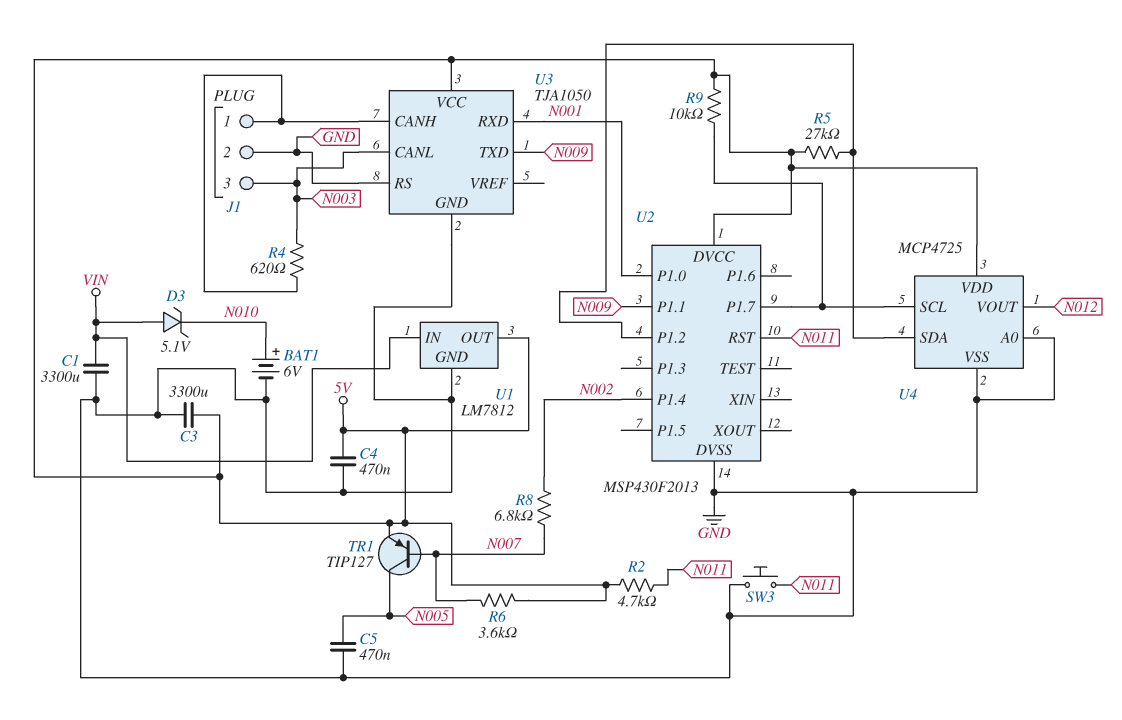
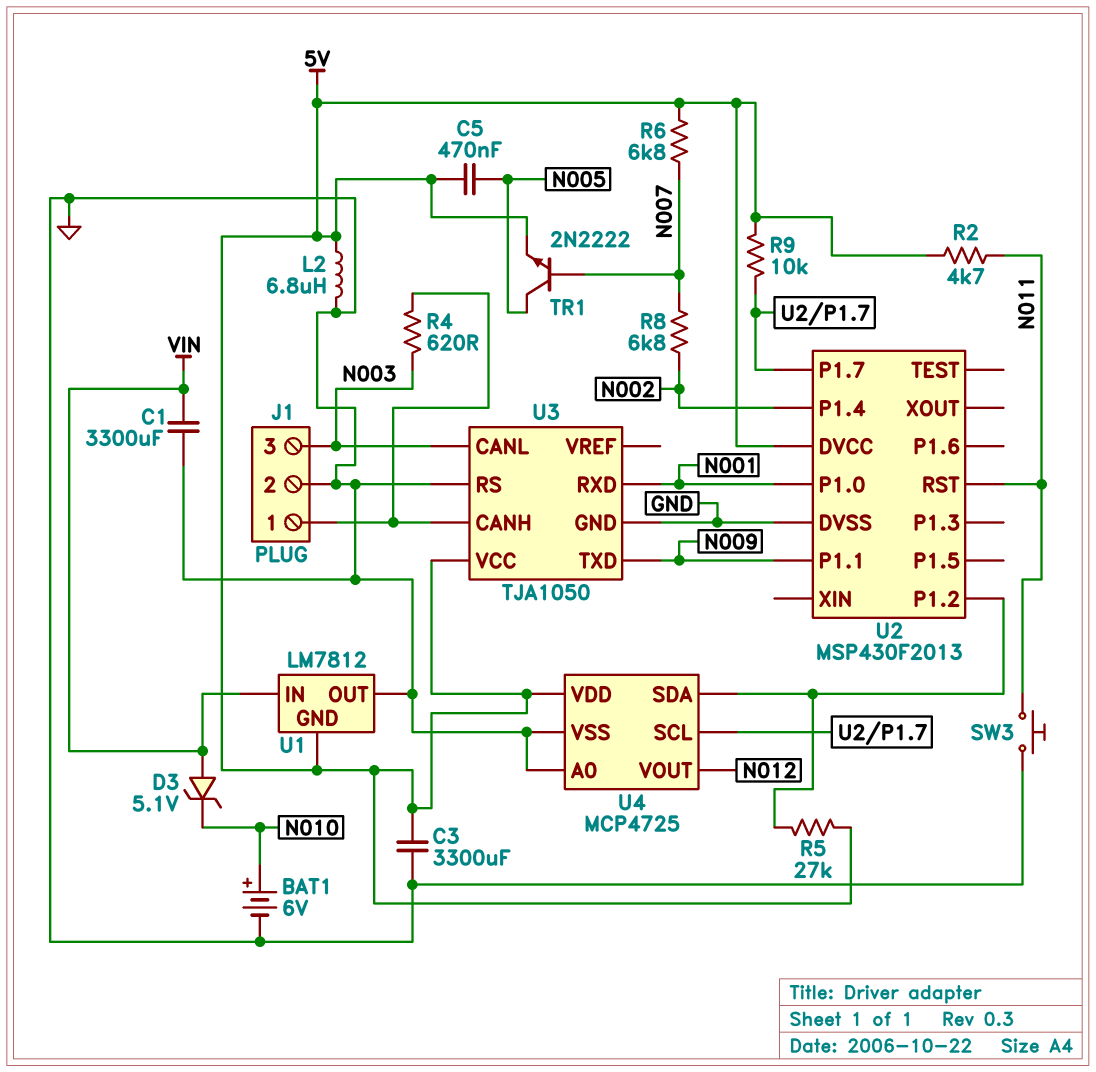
C4: 470nF (5V, GND) -> none
C5: 470nF (GND, N005) -> 470nF (5V, N005)
L2: none -> 6.8uH (5V, GND)
R6: 3.6k (5V, N007) -> 6.8k (5V, N007)
TR1: PNP TIP127 (B N007, C N005, E 5V) -> NPN 2N2222 (B N007, C N005, E 5V)
U1 pin GND: GND -> 5V
U1 pin OUT: 5V -> GND

